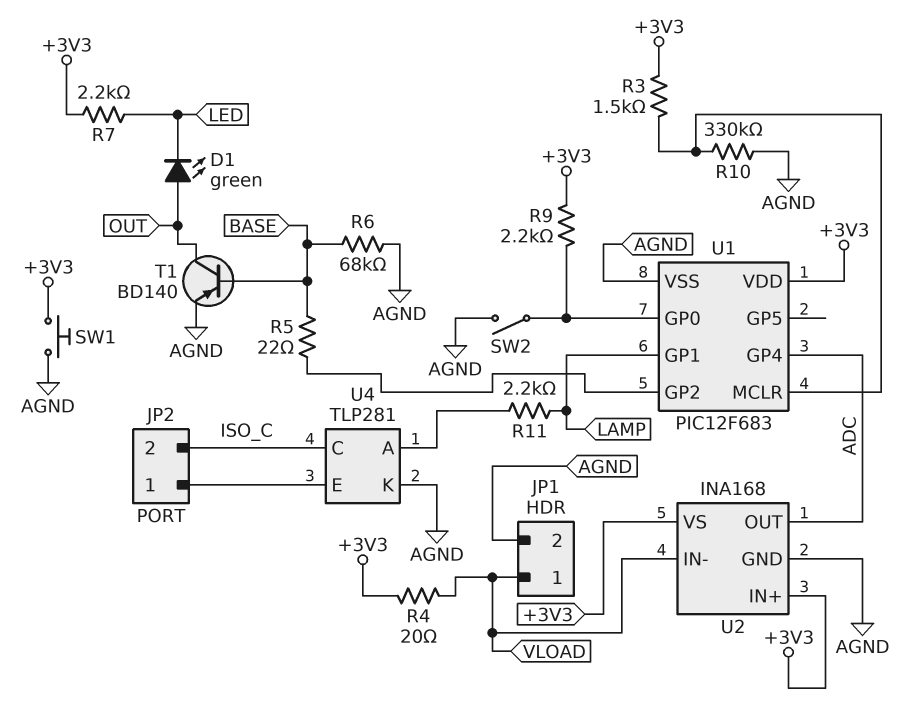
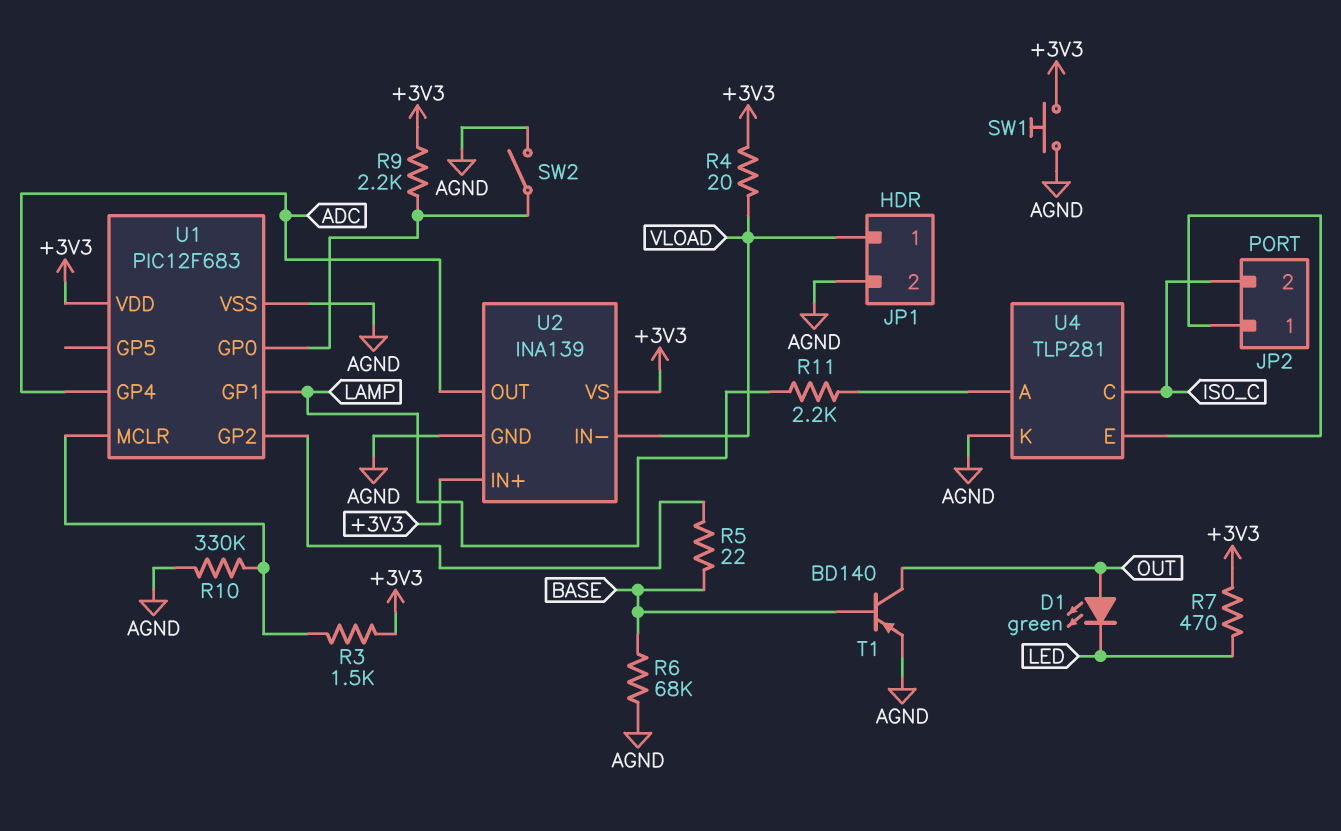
R7: 2.2k (+3V3, LED) -> 470 (+3V3, LED)
U2: INA168 -> INA139

